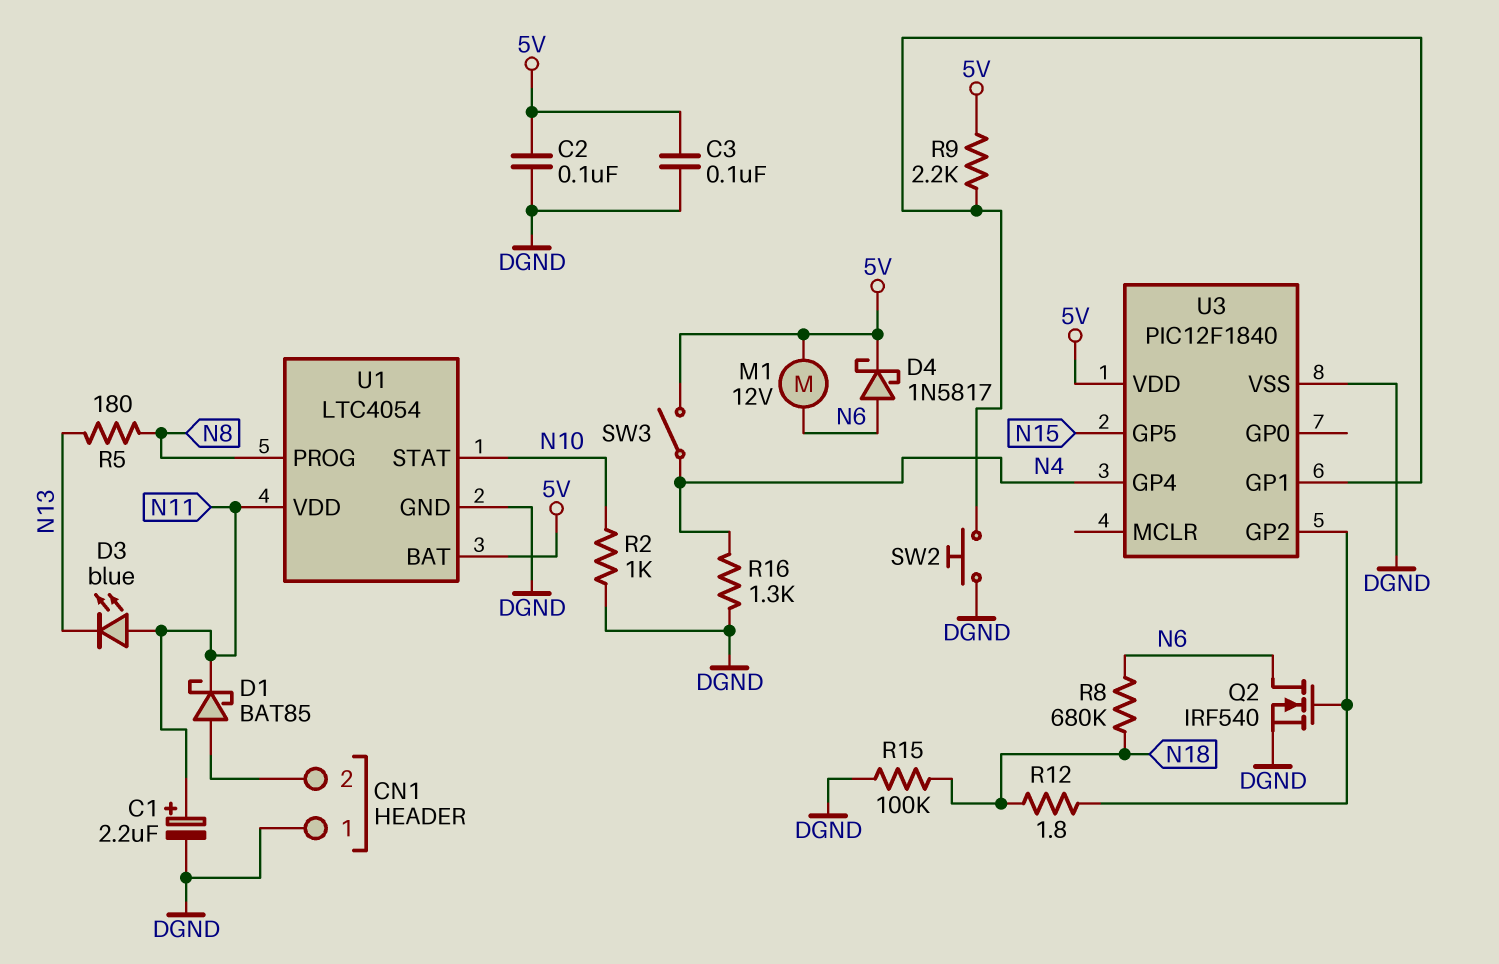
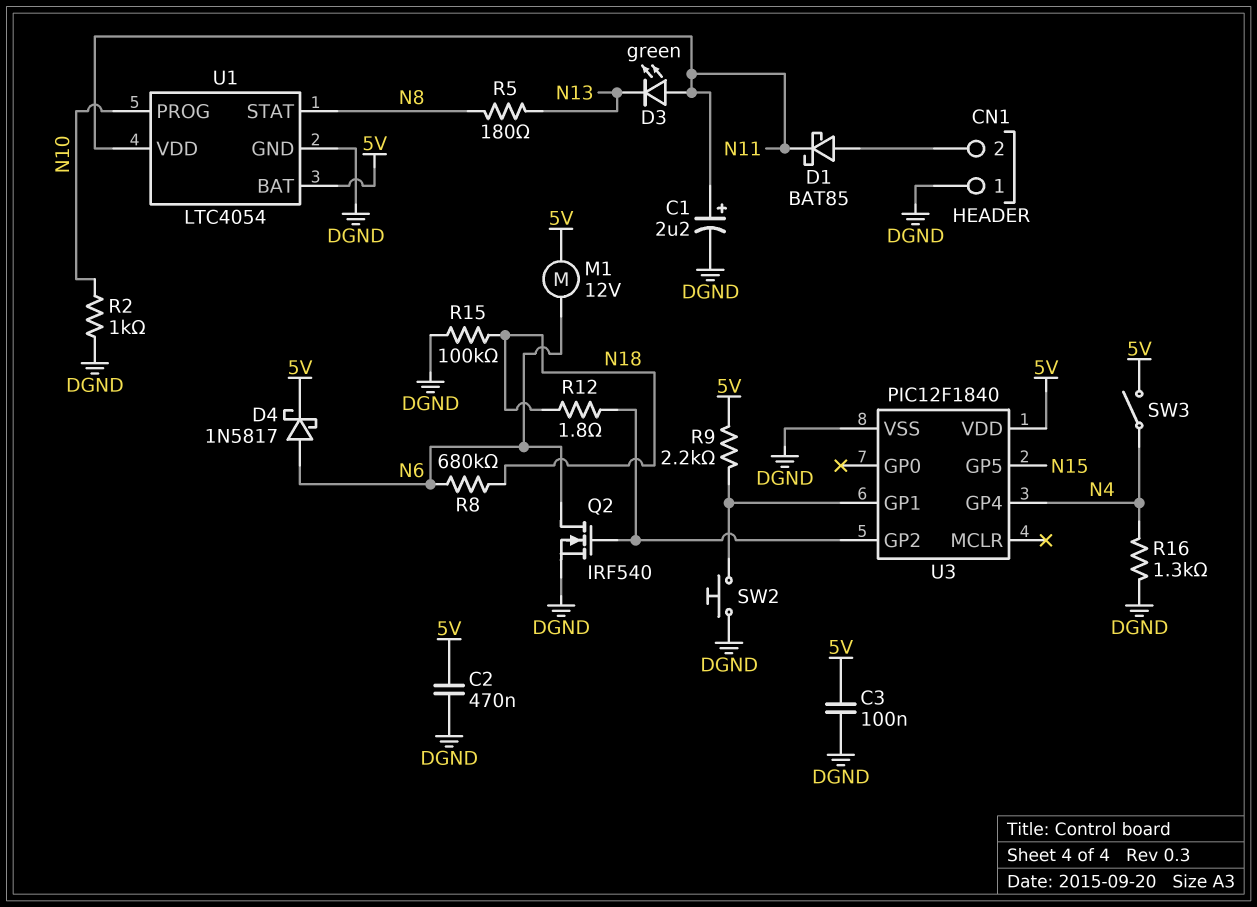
C2: 100nF (5V, DGND) -> 470nF (5V, DGND)
D3: LED blue (A N11, K N13) -> LED green (A N11, K N13)
U1 pin PROG: N8 -> N10
U1 pin STAT: N10 -> N8

